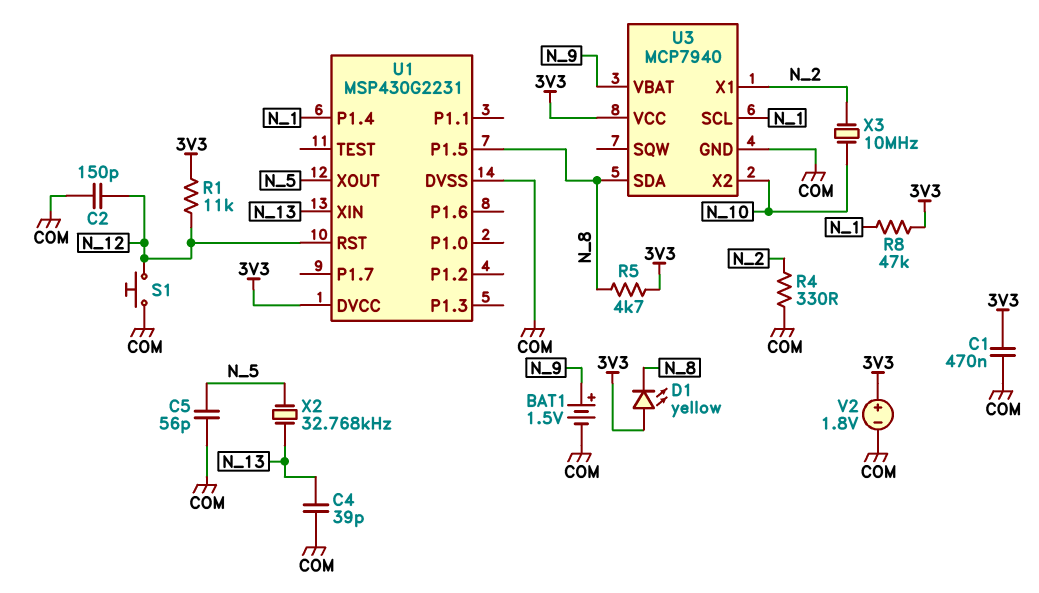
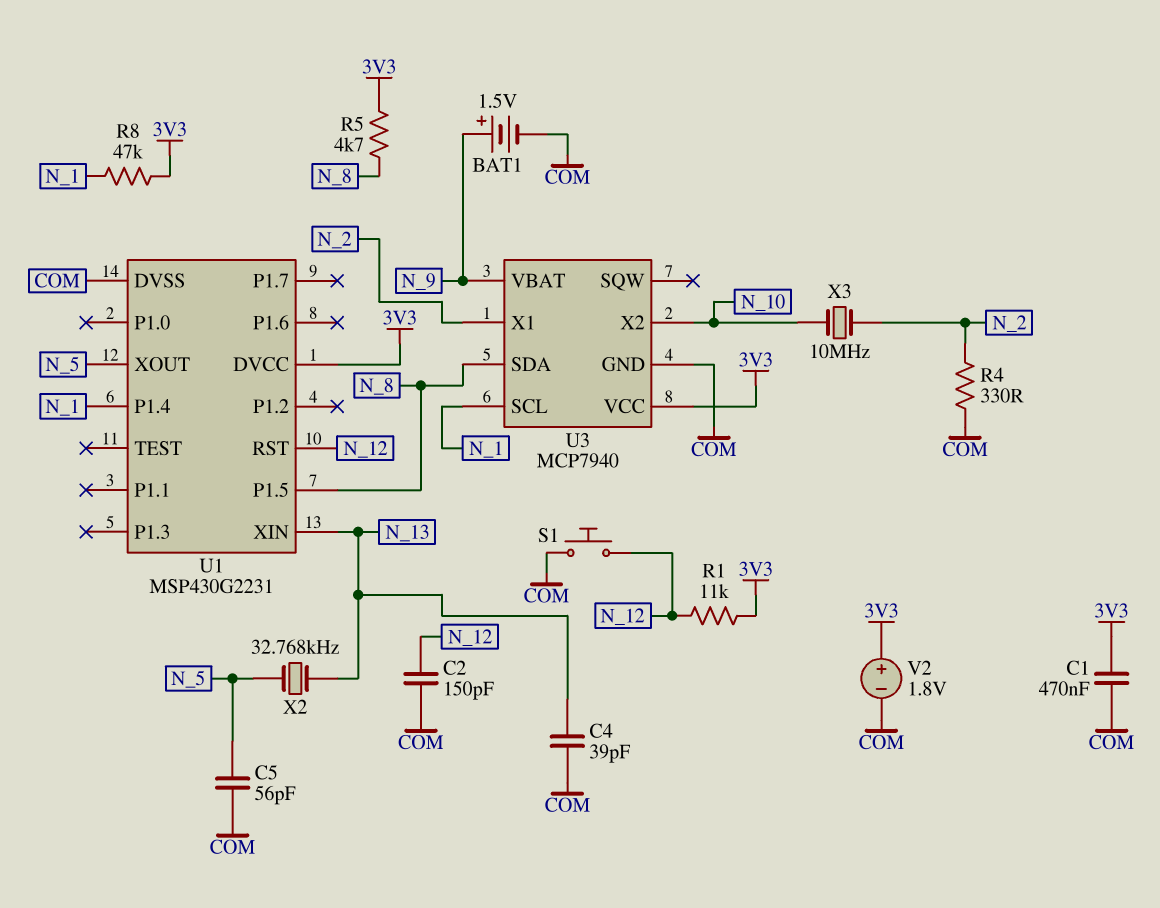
D1: LED yellow (A 3V3, K N_8) -> none

